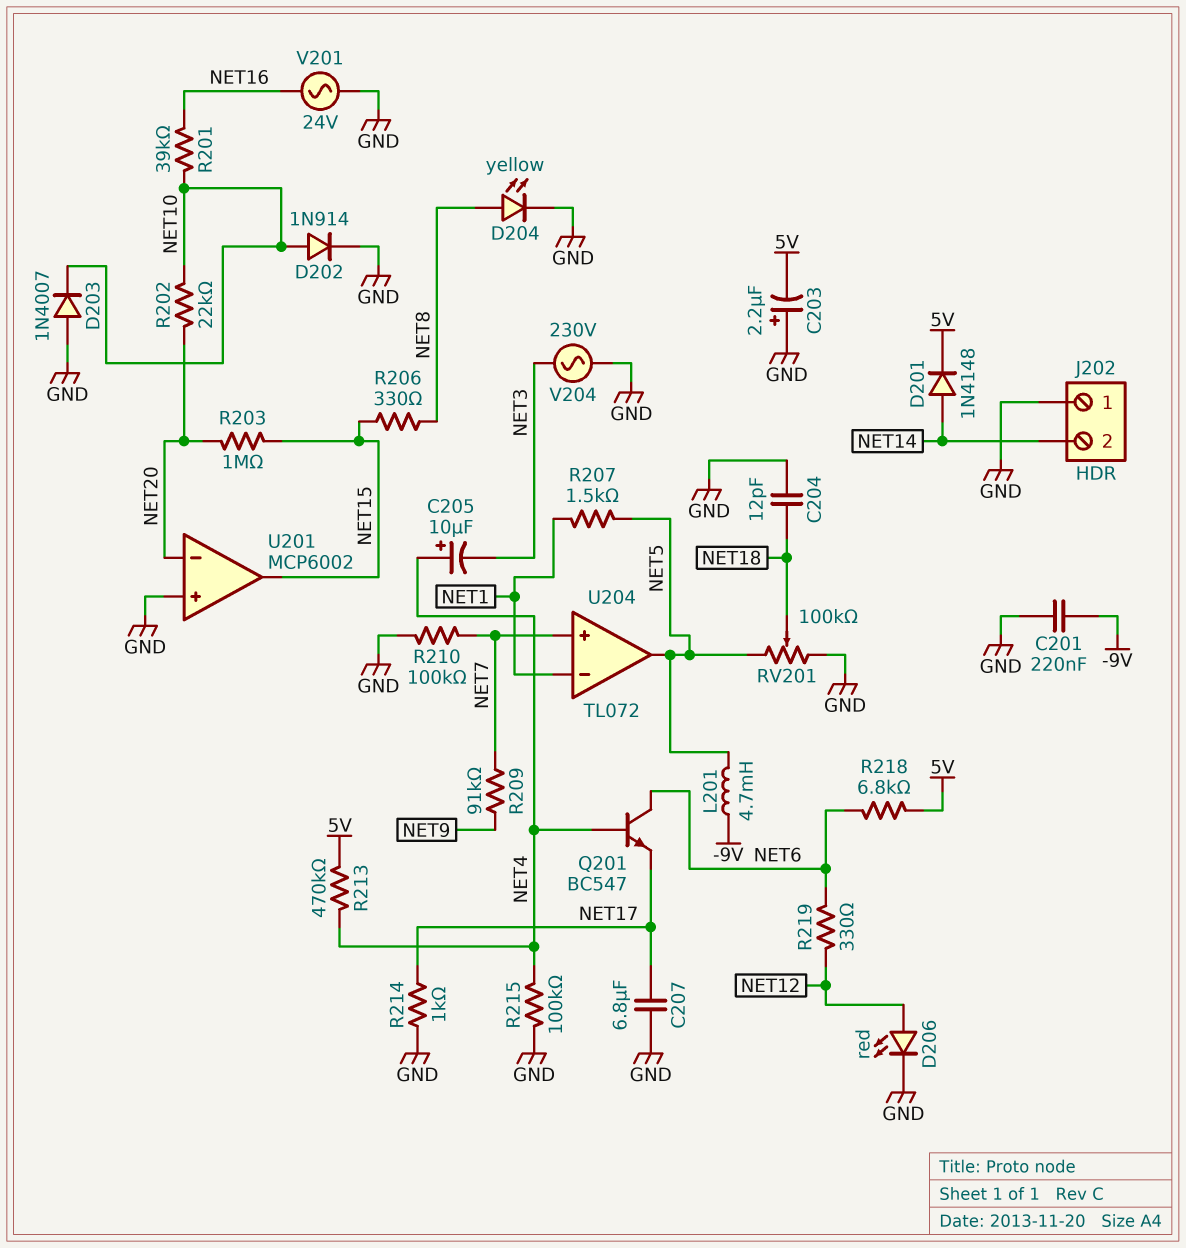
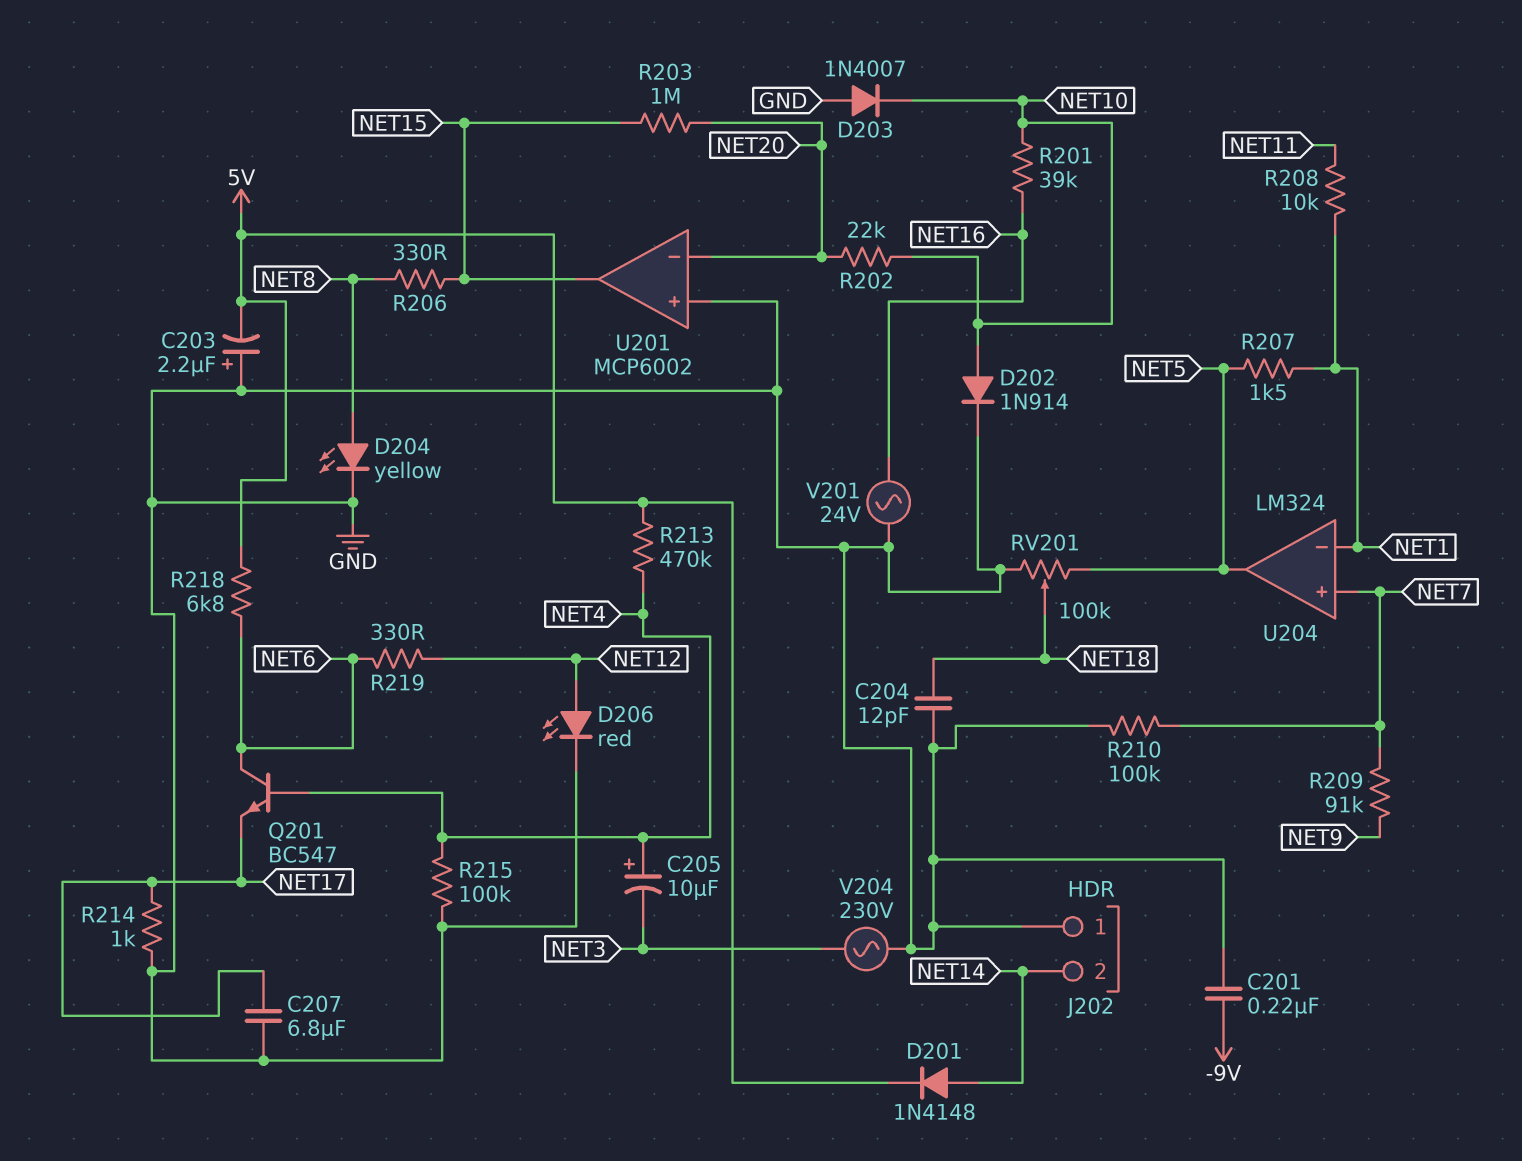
L201: 4.7mH (-9V, NET5) -> none
R208: none -> 10k (NET1, NET11)
U204: TL072 -> LM324

